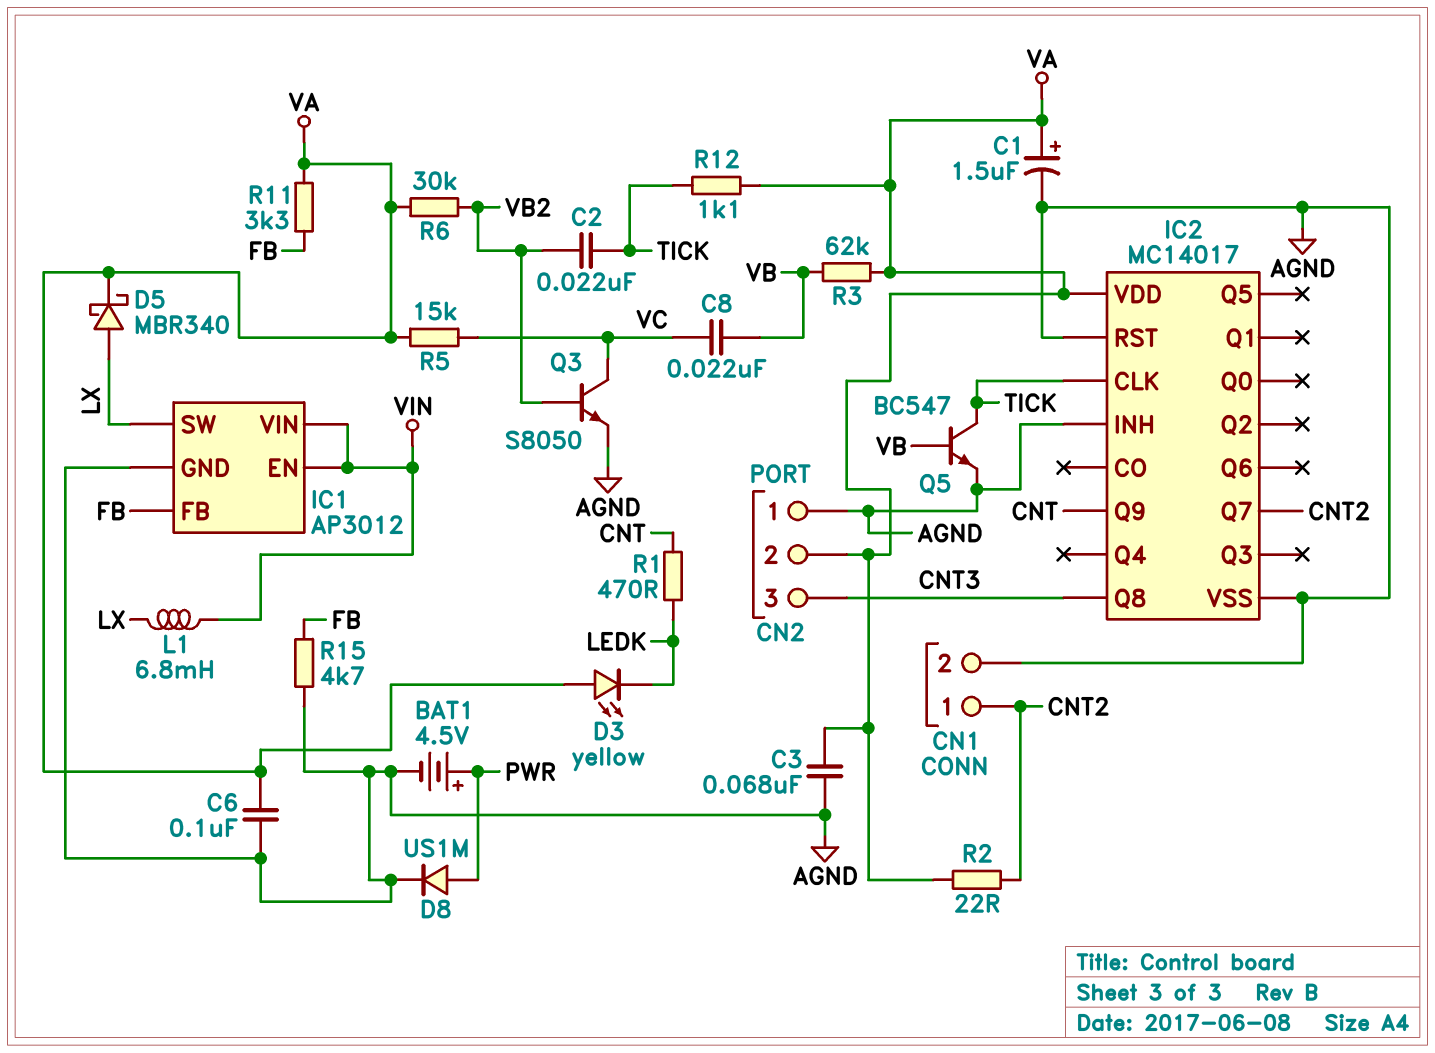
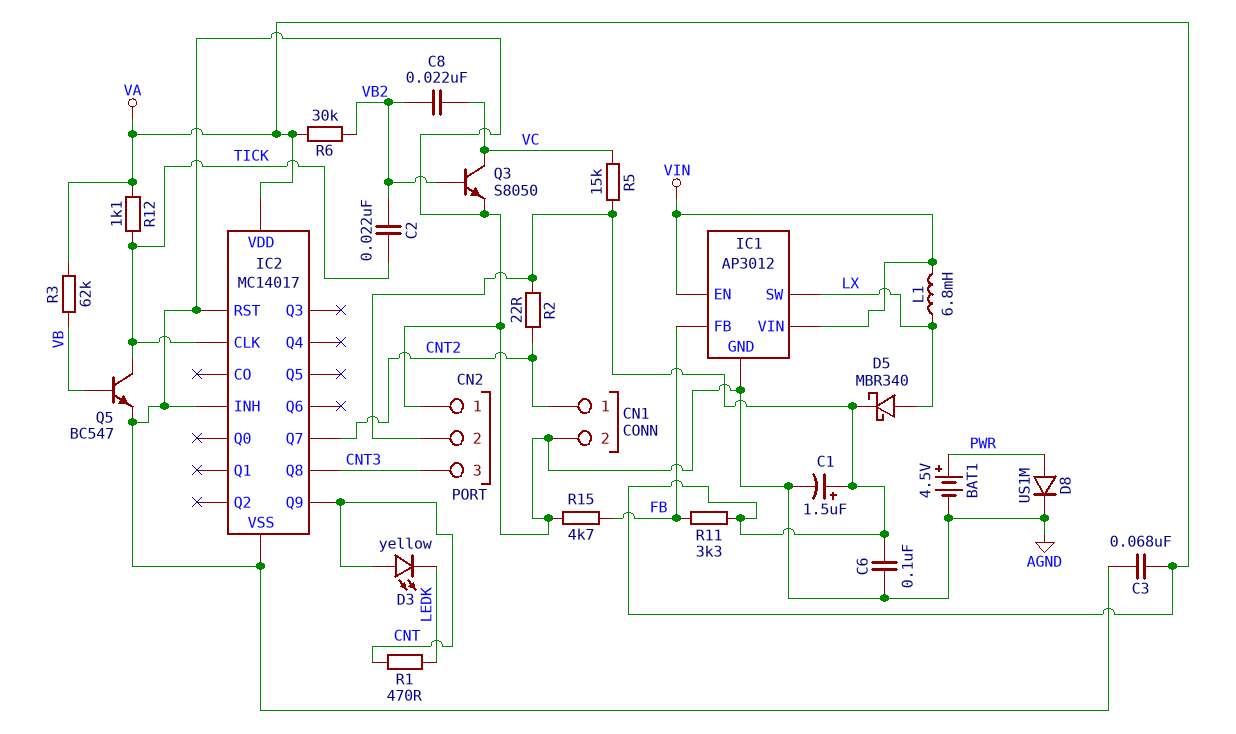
C8: 22nF (VB, VC) -> 22nF (VB2, VC)
D3: LED yellow (A VA, K LEDK) -> LED yellow (A CNT, K LEDK)

